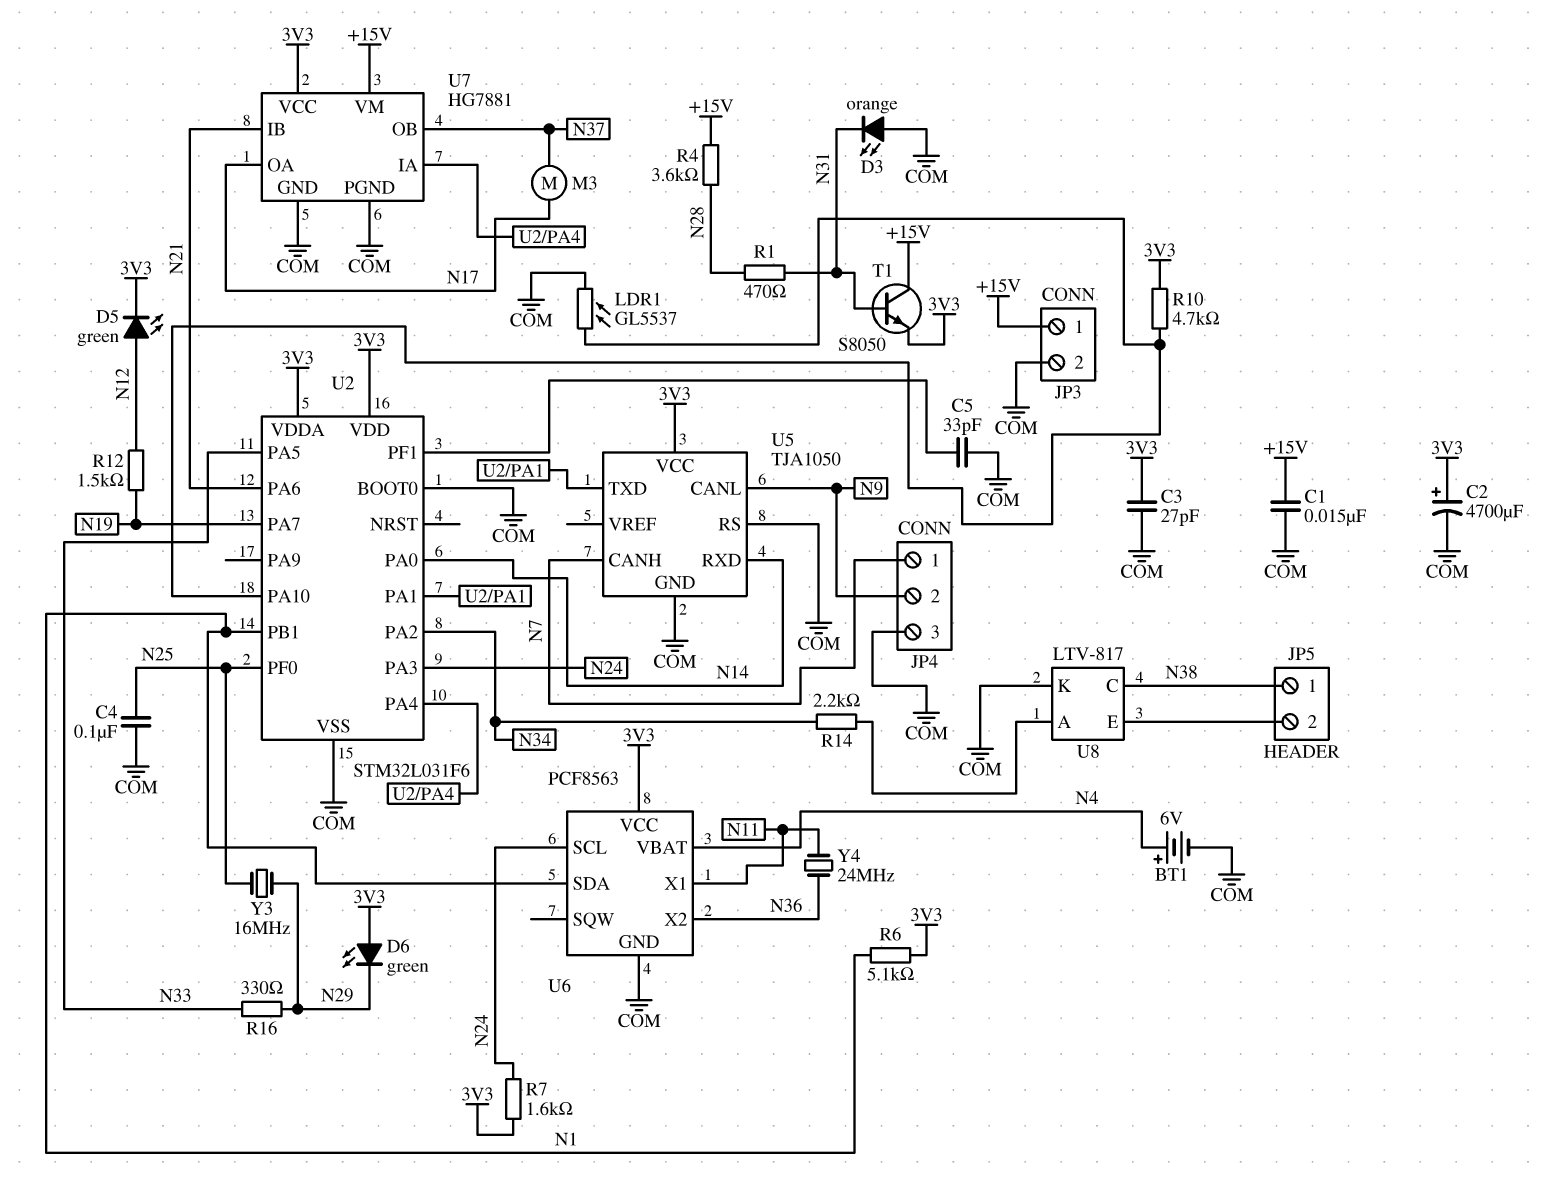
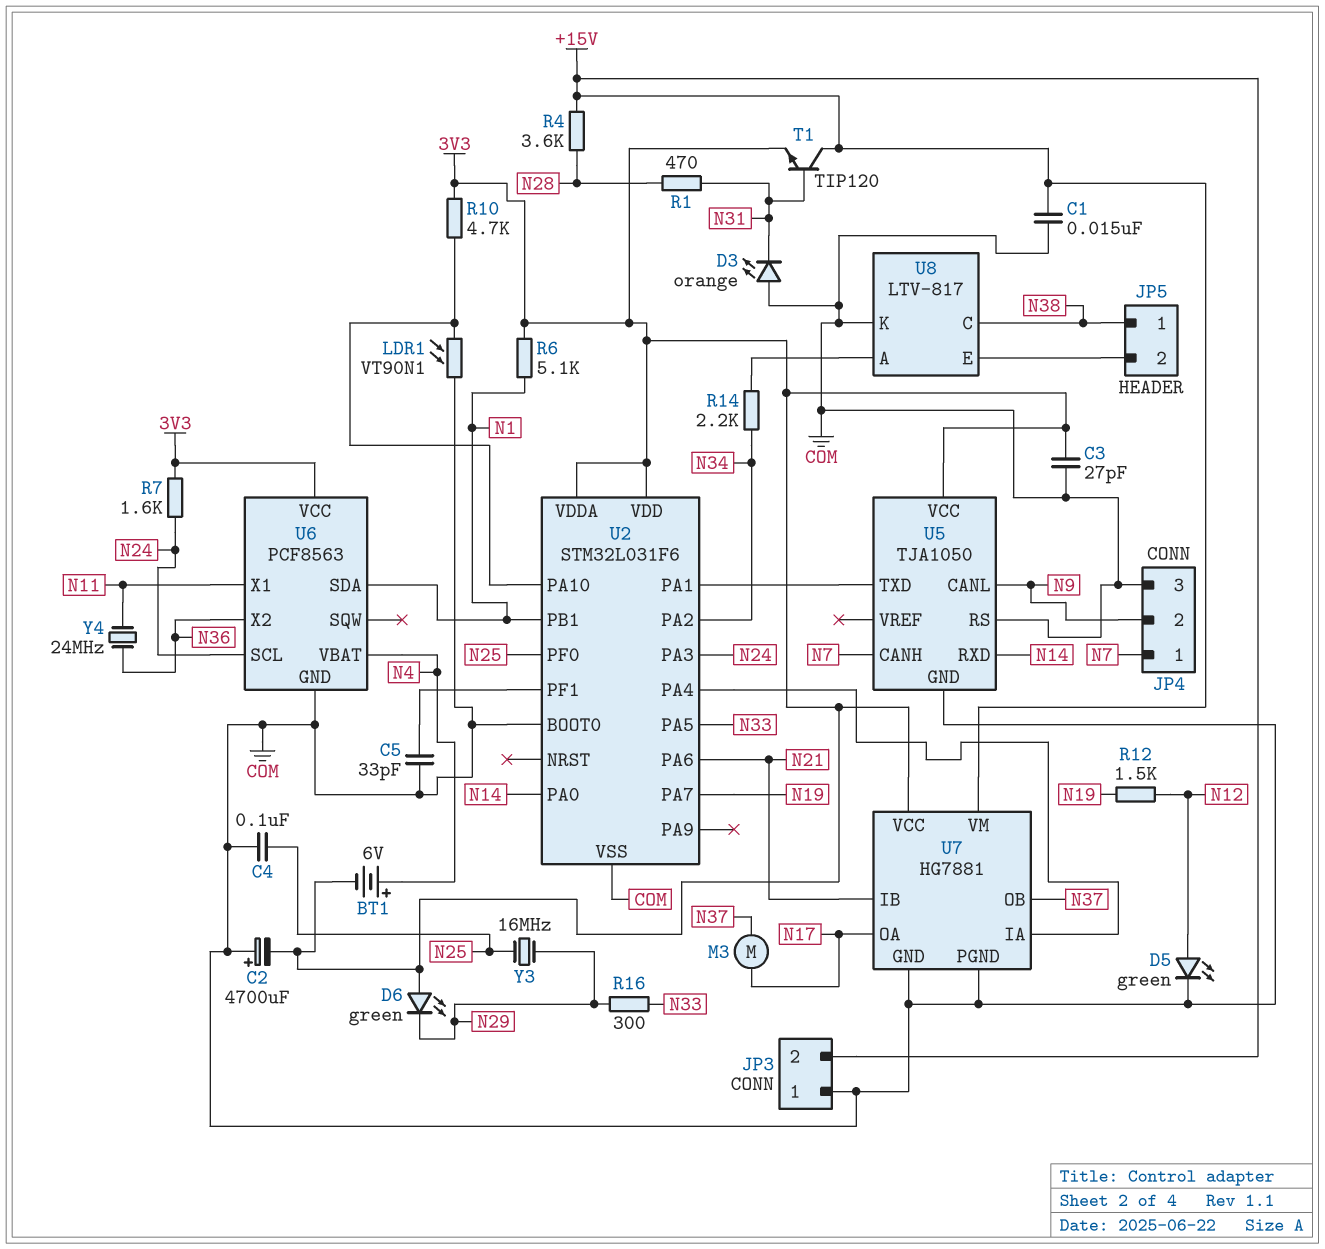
BT1: 6V (plus N4, minus COM) -> 6V (plus N4, minus 3V3)
C2: 4700uF (plus 3V3, minus COM) -> 4700uF (plus COM, minus 3V3)
D5: LED green (A N12, K 3V3) -> LED green (A N12, K COM)
JP3 pin 1: +15V -> COM
JP3 pin 2: COM -> +15V
LDR1: GL5537 (COM, U2/PA10) -> VT90N1 (COM, U2/PA10)
R16: 330 (N29, N33) -> 300 (N29, N33)
T1: NPN S8050 (B N31, C +15V, E 3V3) -> NPN TIP120 (B N31, C +15V, E 3V3)

